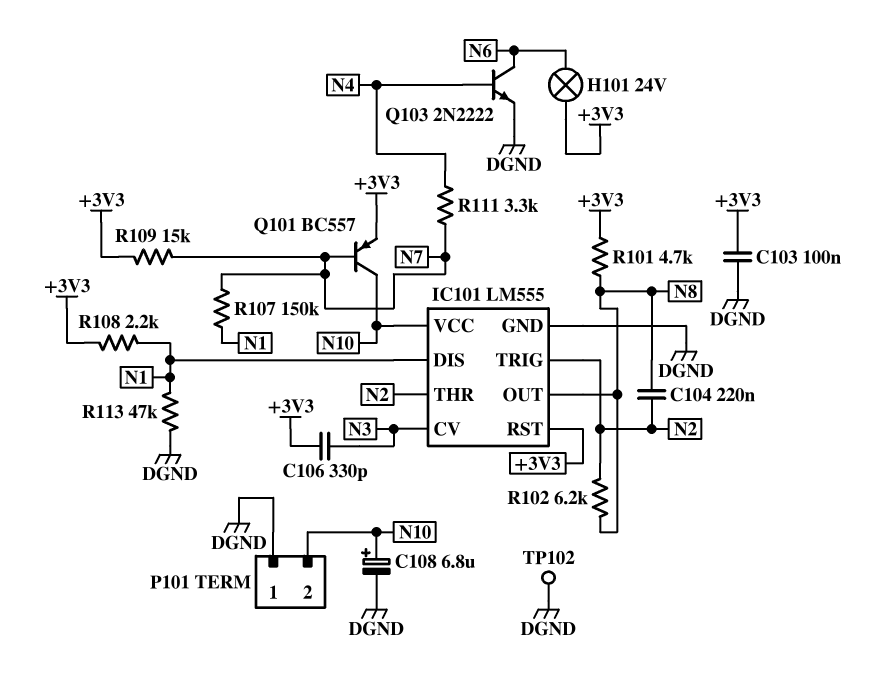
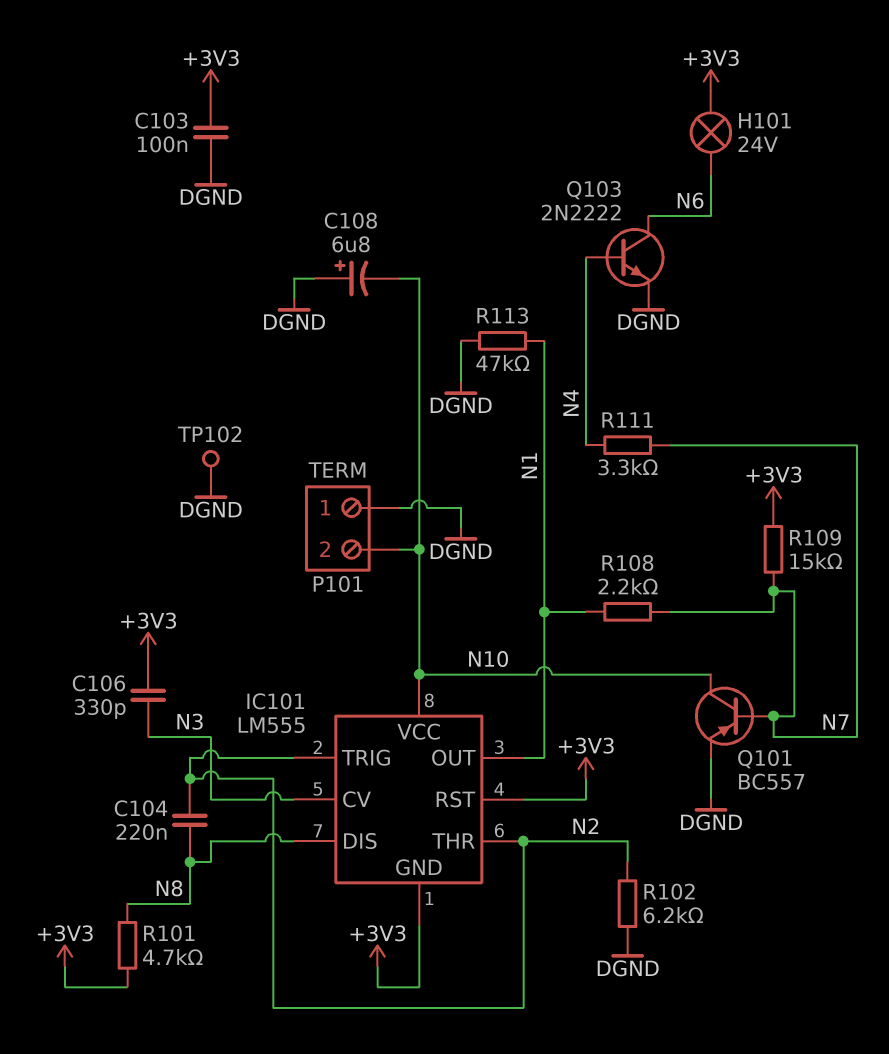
C108: 6.8uF (plus N10, minus DGND) -> 6.8uF (plus DGND, minus N10)
IC101 pin DIS: N1 -> N8
IC101 pin GND: DGND -> +3V3
IC101 pin OUT: N8 -> N1
Q101: PNP BC557 (B N7, C N10, E +3V3) -> PNP BC557 (B N7, C N10, E DGND)
R102: 6.2k (N2, N8) -> 6.2k (DGND, N2)
R107: 150k (N1, N7) -> none
R108: 2.2k (+3V3, N1) -> 2.2k (N1, N7)

